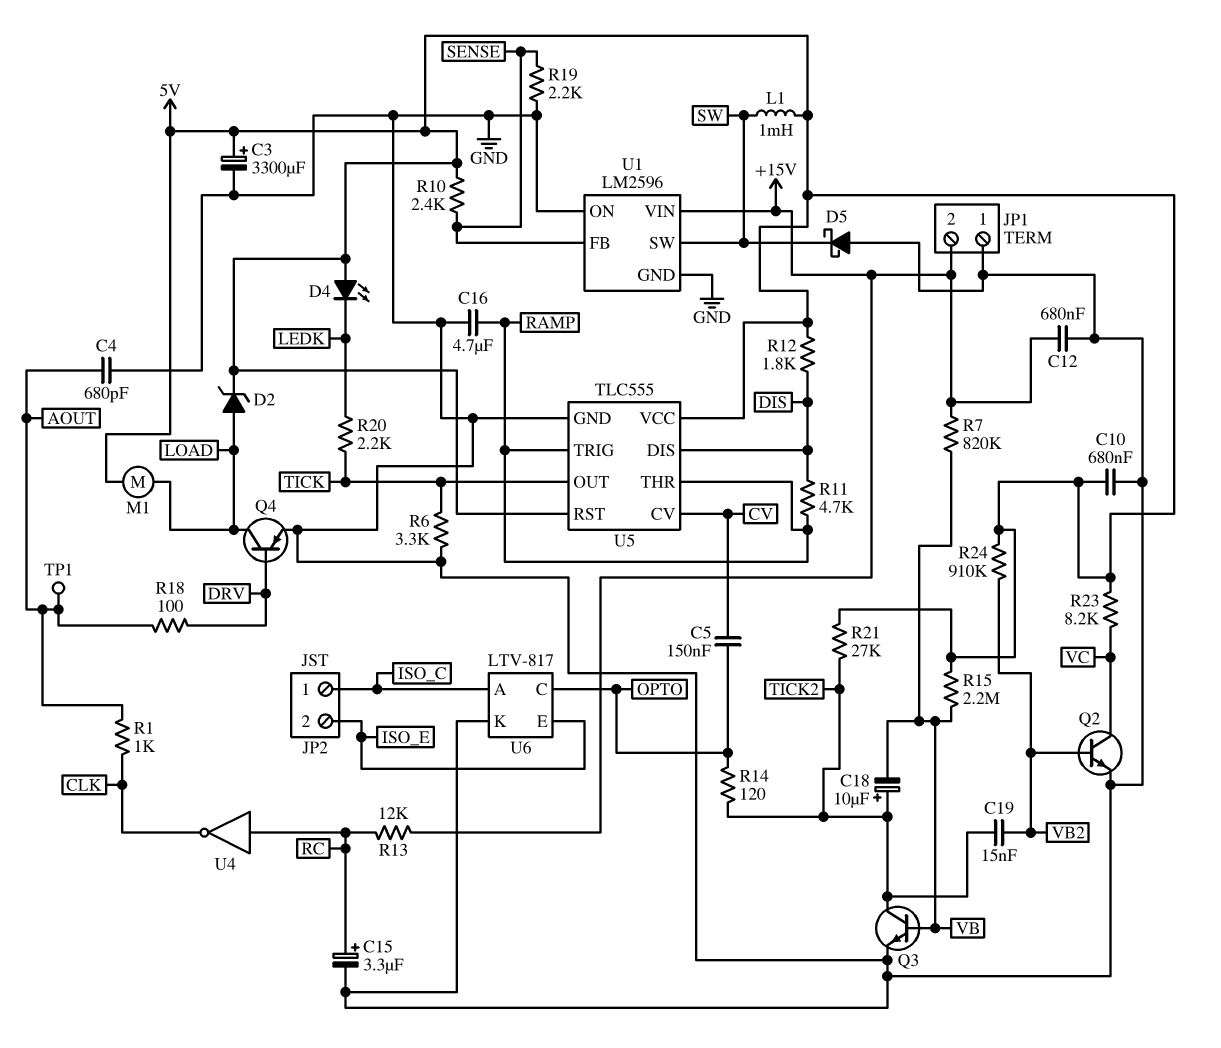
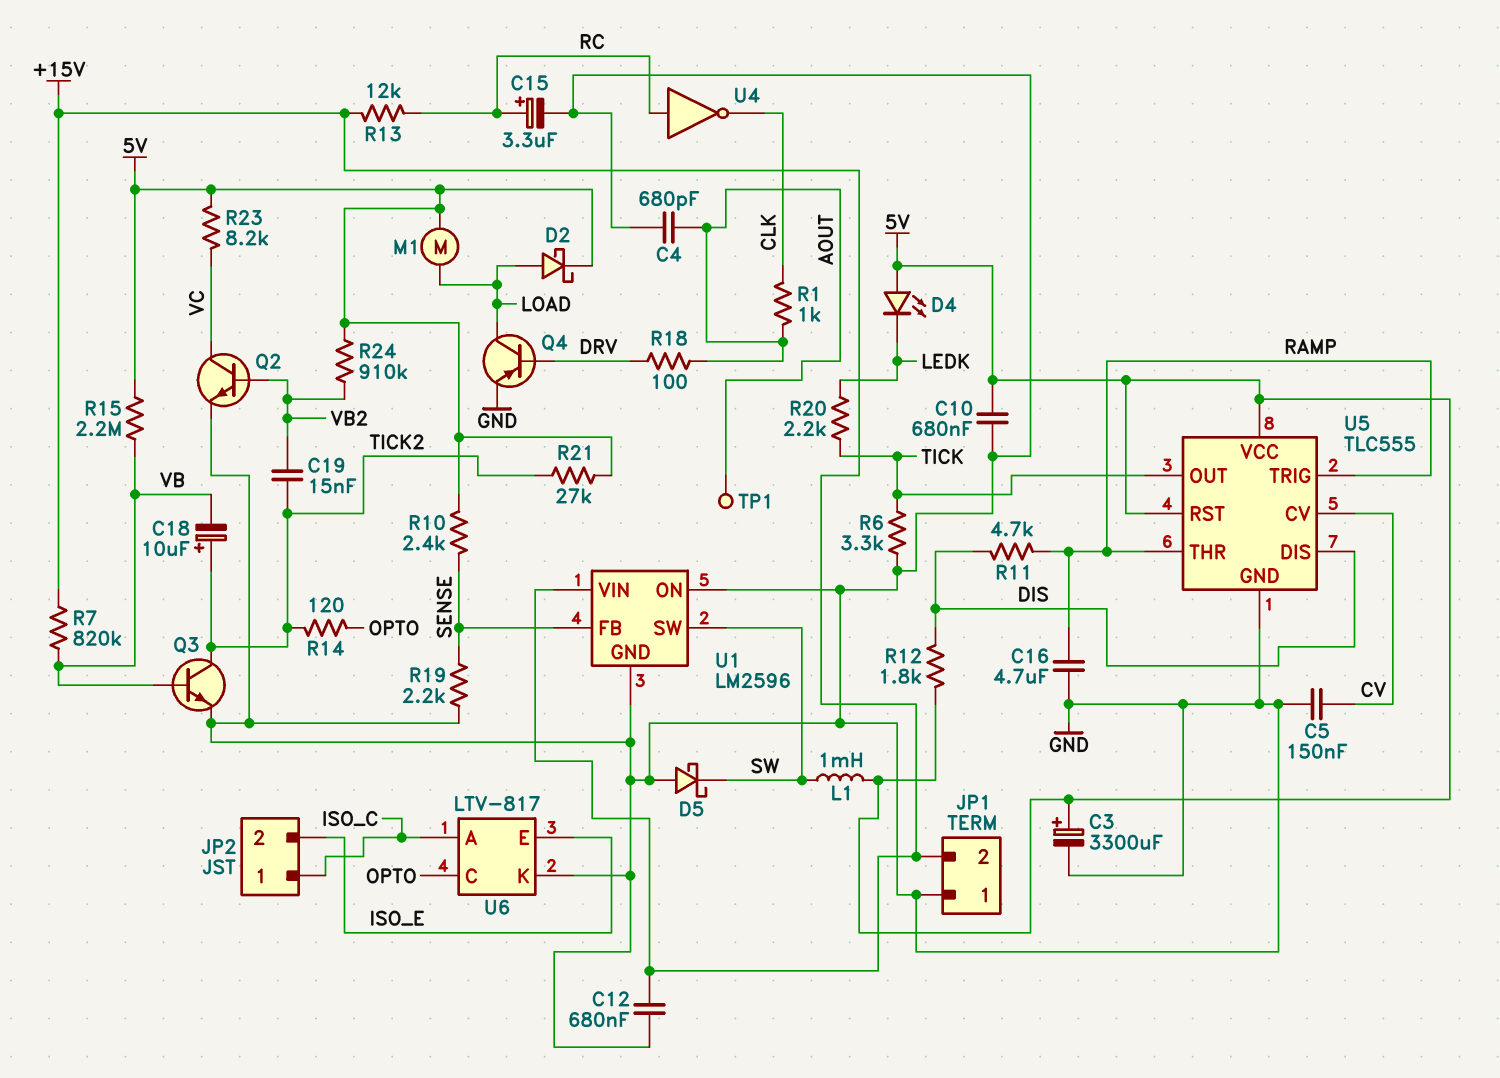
C5: 150nF (CV, OPTO) -> 150nF (CV, GND)
D2: zener (A LOAD, K 5V) -> schottky (A LOAD, K 5V)

